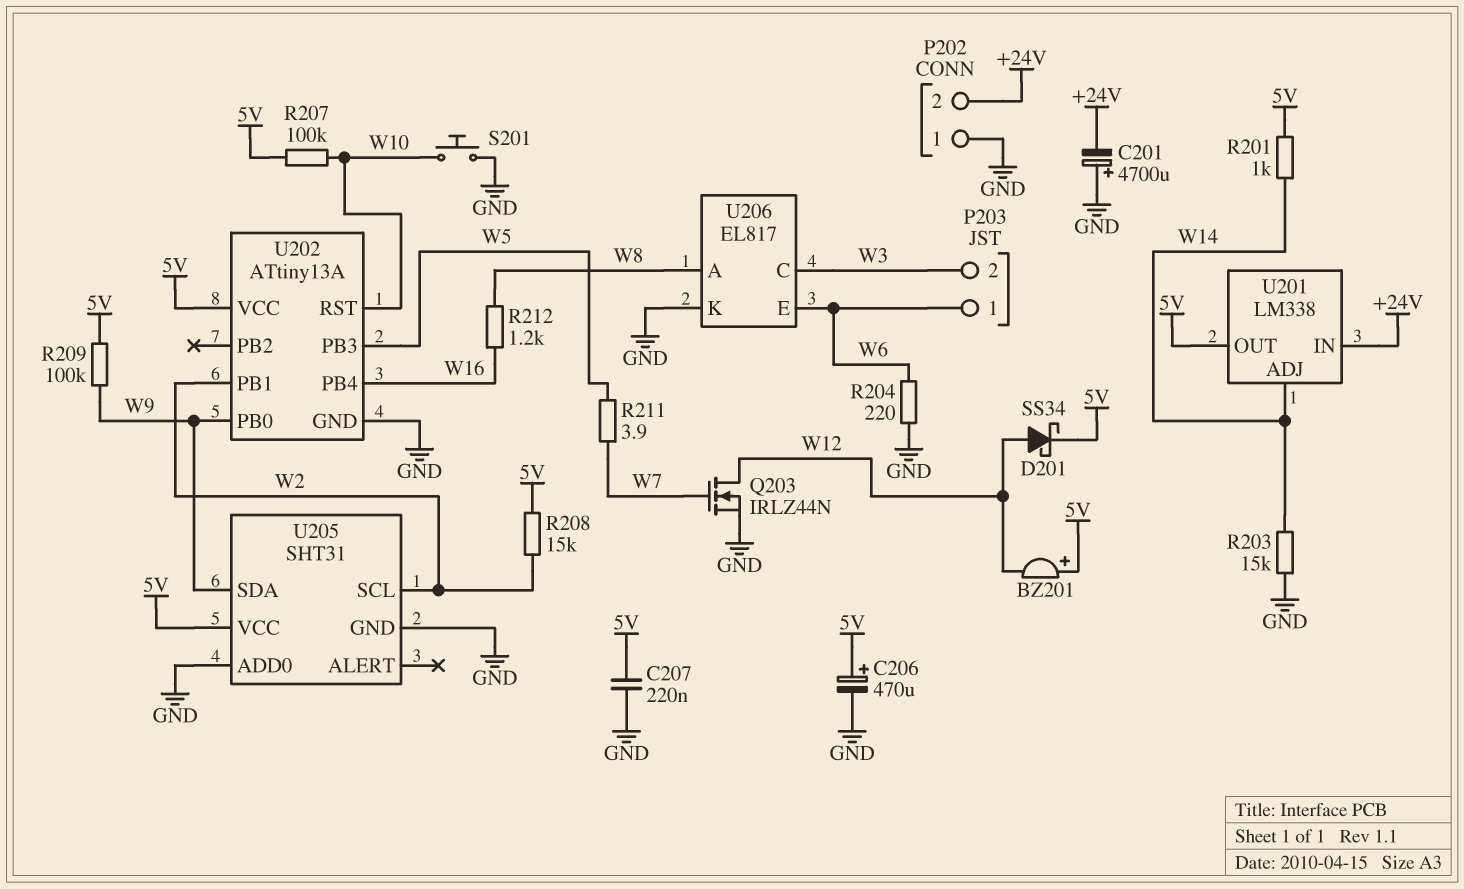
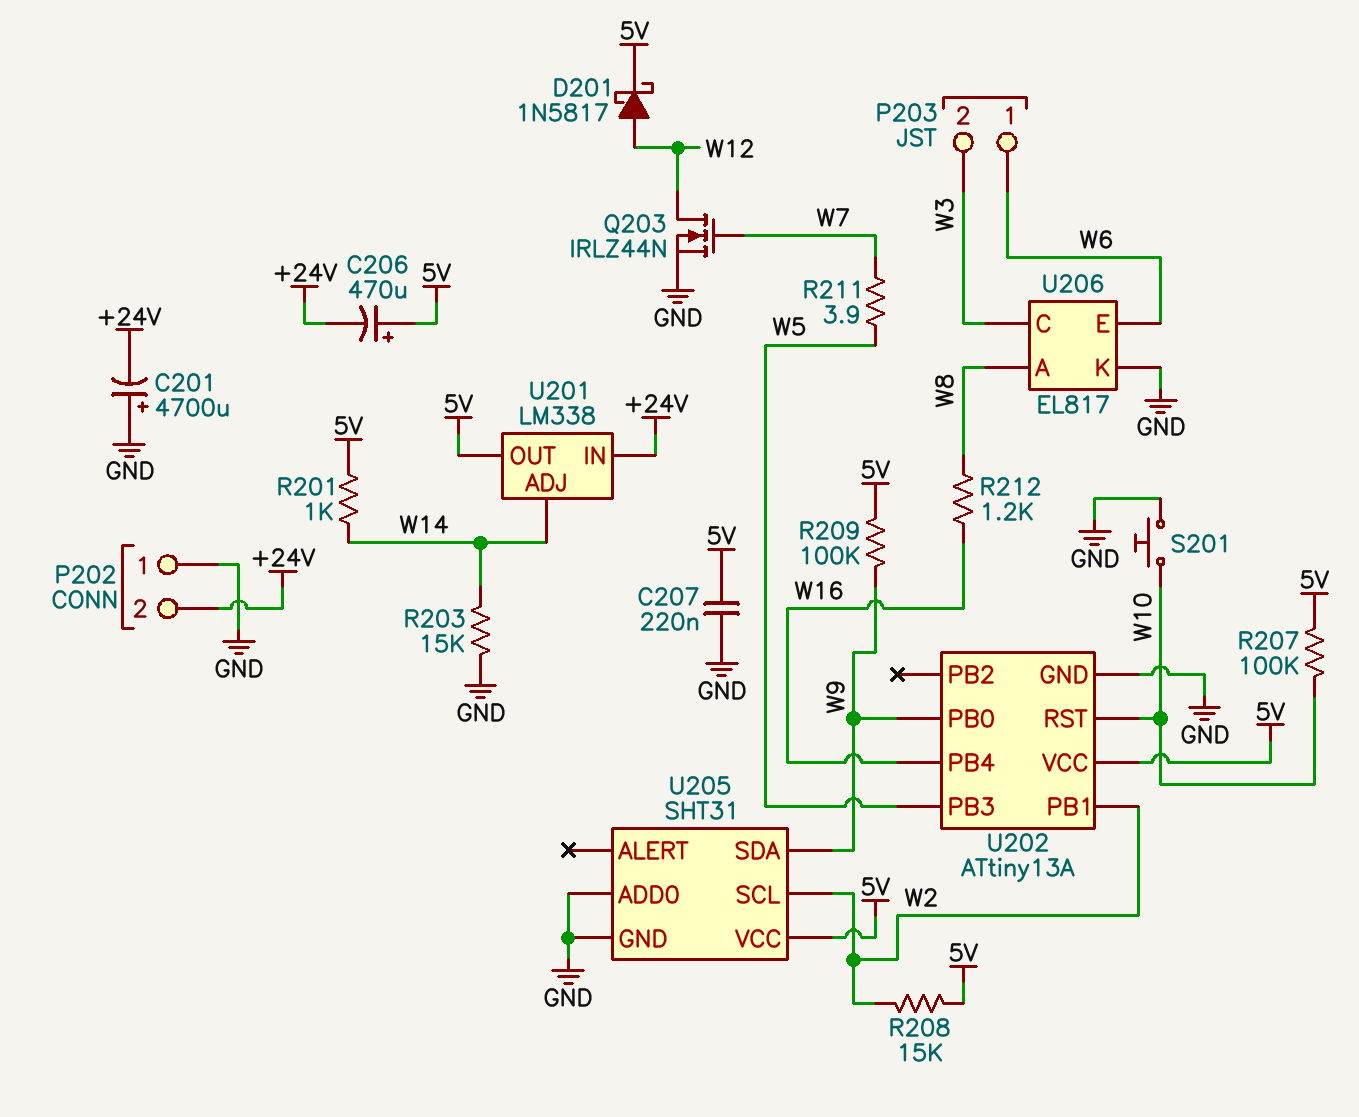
BZ201: buzzer (plus 5V, minus W12) -> none
C206: 470uF (plus 5V, minus GND) -> 470uF (plus 5V, minus +24V)
D201: schottky SS34 (A W12, K 5V) -> schottky 1N5817 (A W12, K 5V)
R204: 220 (GND, W6) -> none

